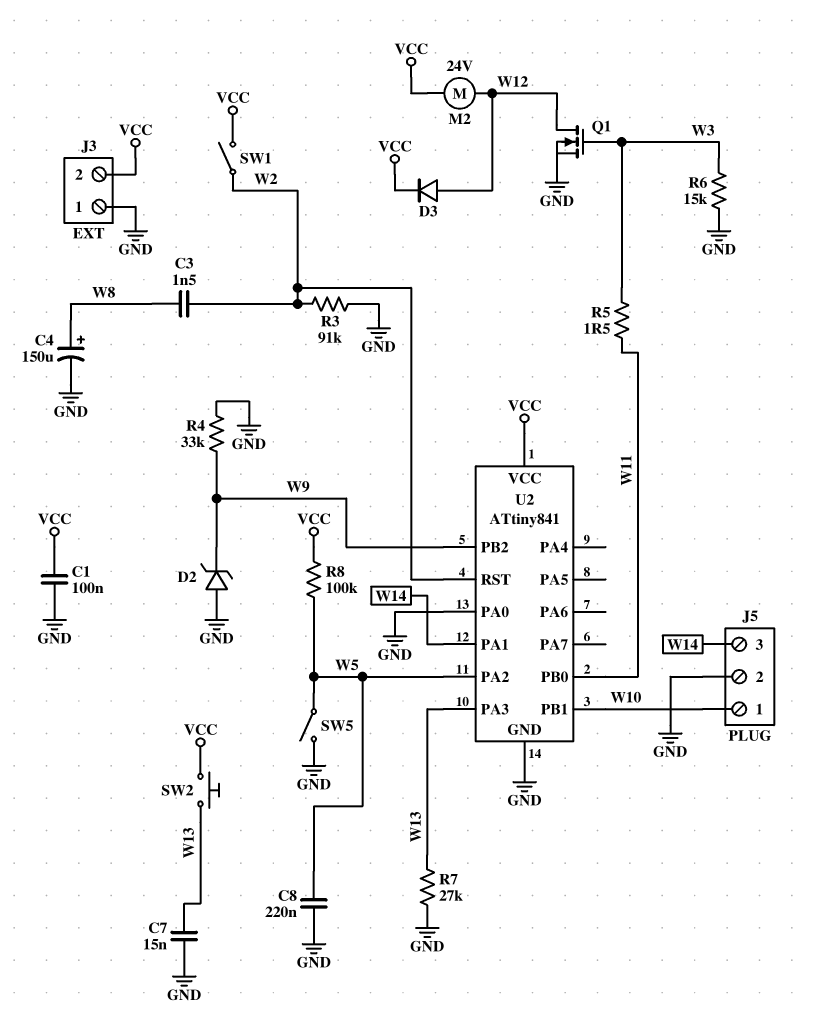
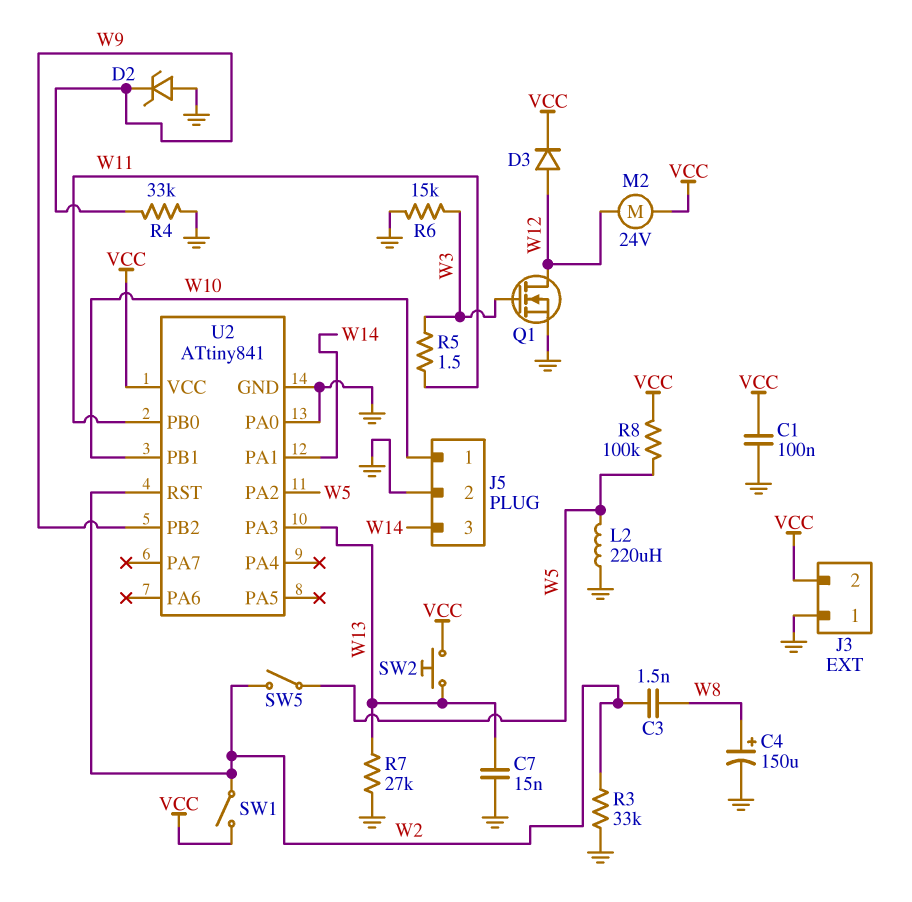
C8: 220nF (GND, W5) -> none
L2: none -> 220uH (GND, W5)
R3: 91k (GND, W2) -> 33k (GND, W2)
SW5: switch (GND, W5) -> switch (W2, W5)

